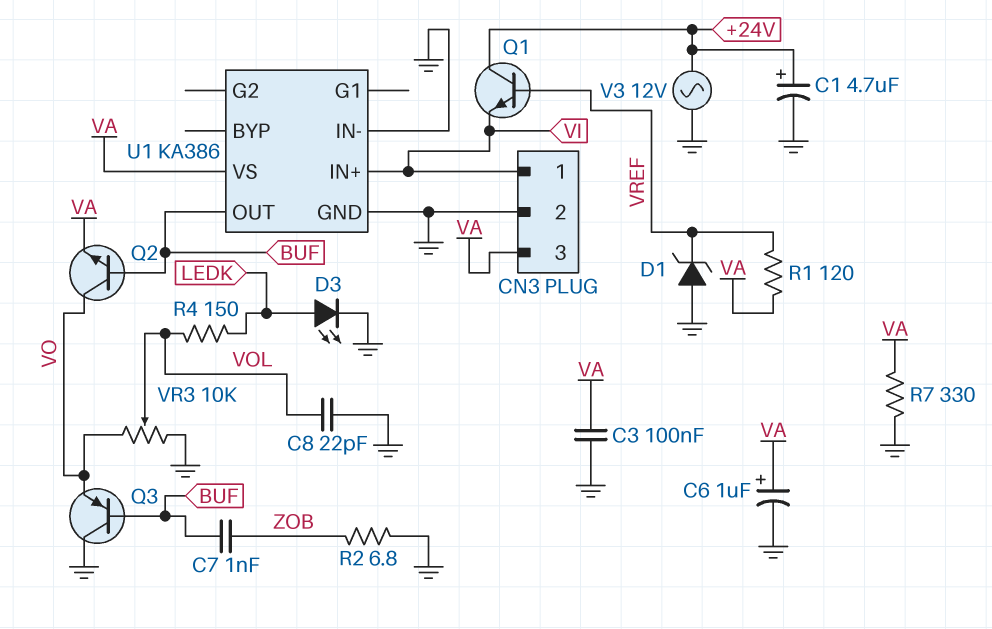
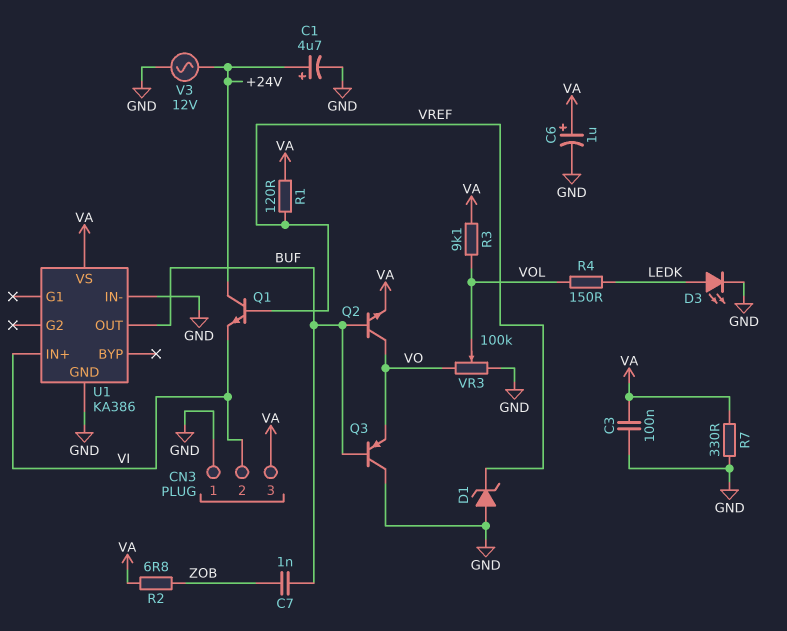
C8: 22pF (GND, VOL) -> none
CN3 pin 1: VI -> GND
CN3 pin 2: GND -> VI
R2: 6.8 (GND, ZOB) -> 6.8 (VA, ZOB)
R3: none -> 9.1k (VA, VOL)
VR3: 10k (GND, VO, wiper VOL) -> 100k (GND, VO, wiper VOL)

